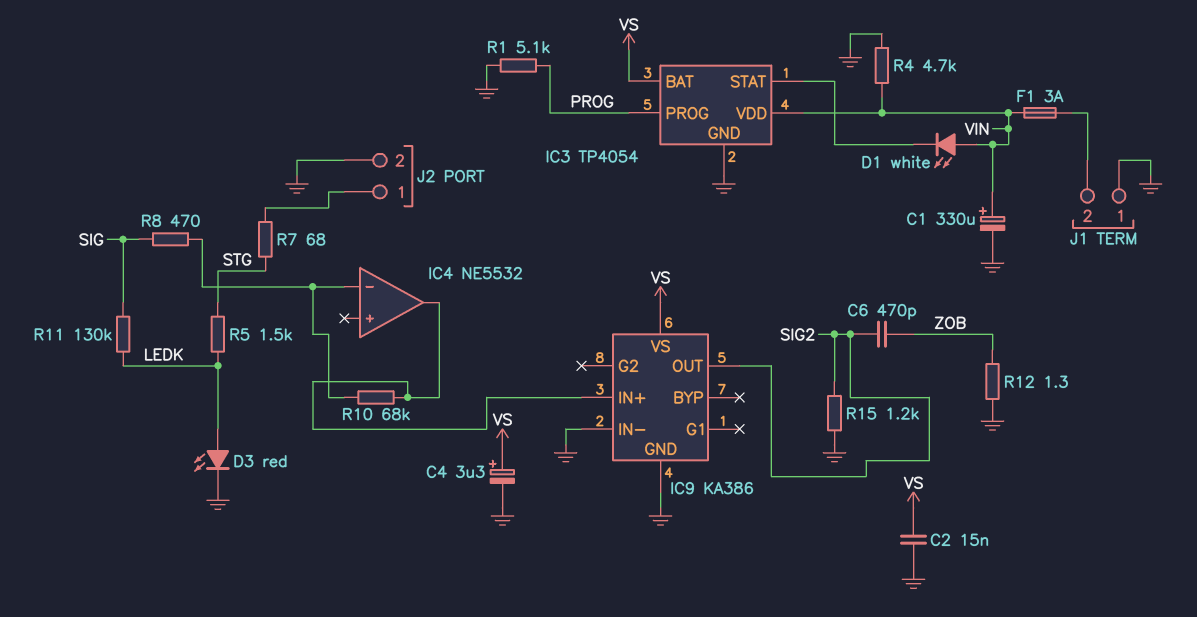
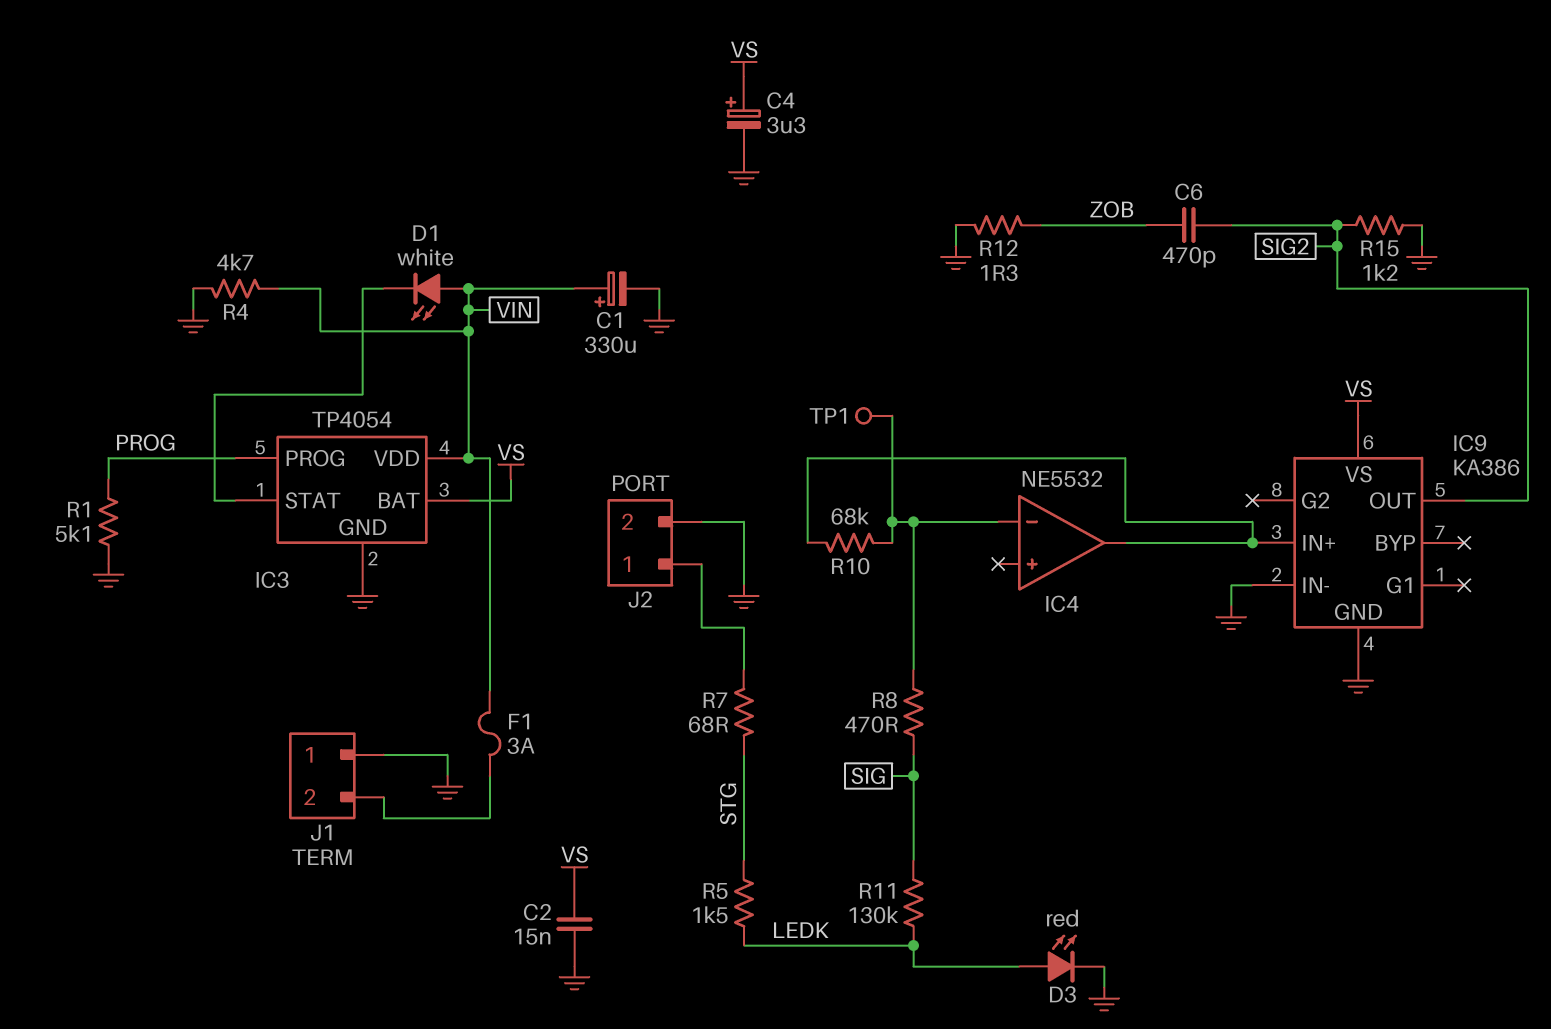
TP1: none -> test point (IC4/in-)

